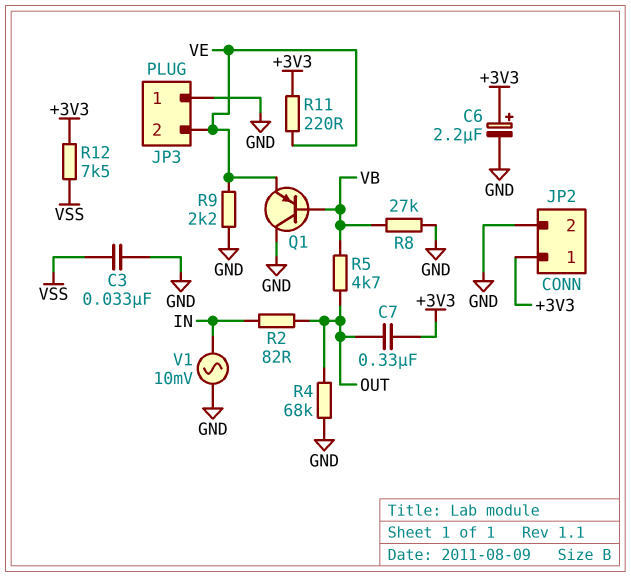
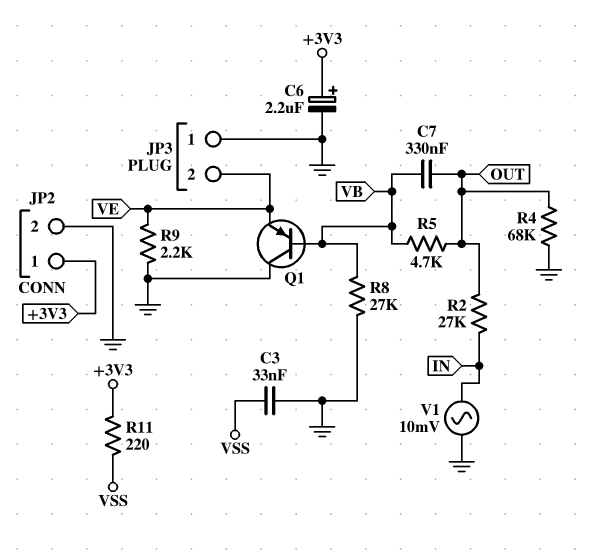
C7: 330nF (+3V3, OUT) -> 330nF (OUT, VB)
R2: 82 (IN, OUT) -> 27k (IN, OUT)
R11: 220 (+3V3, VE) -> 220 (+3V3, VSS)
R12: 7.5k (+3V3, VSS) -> none

